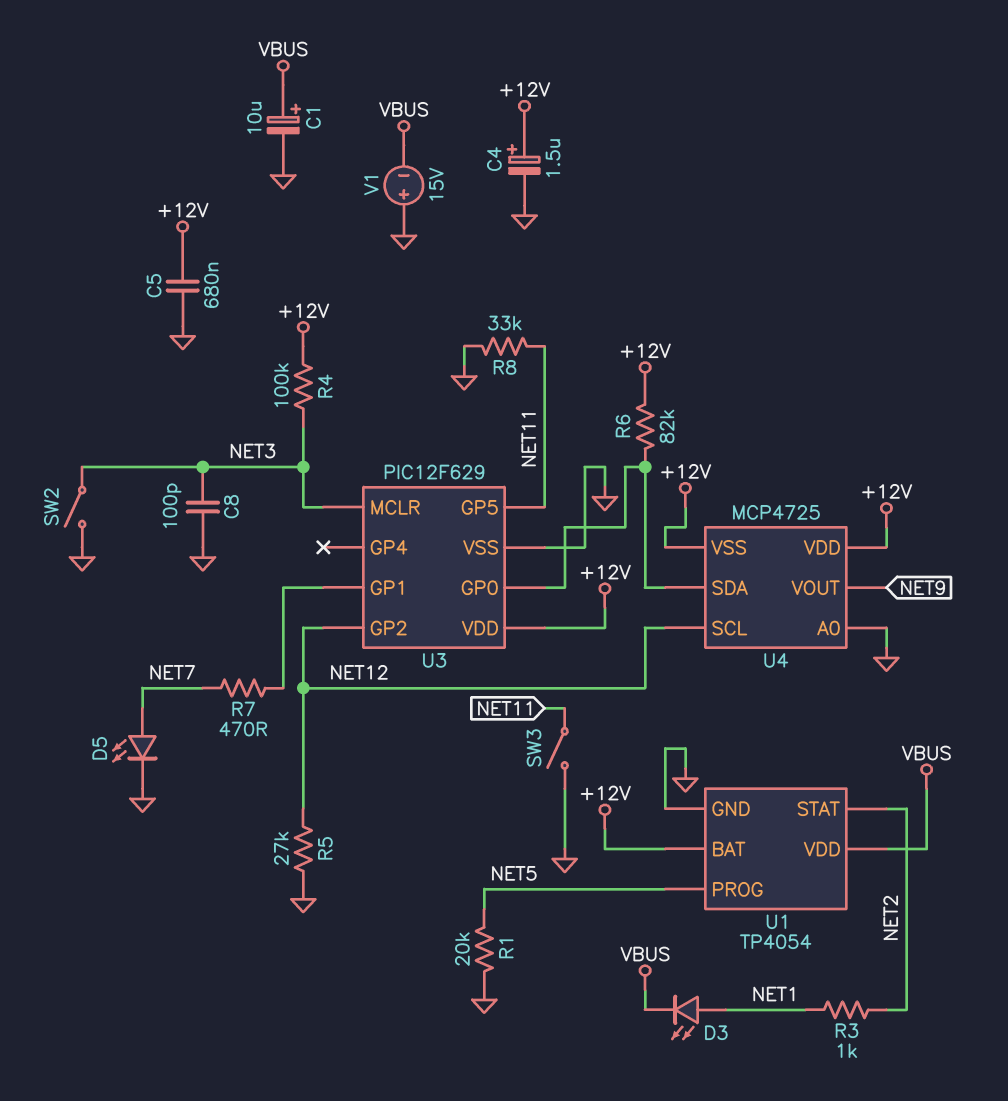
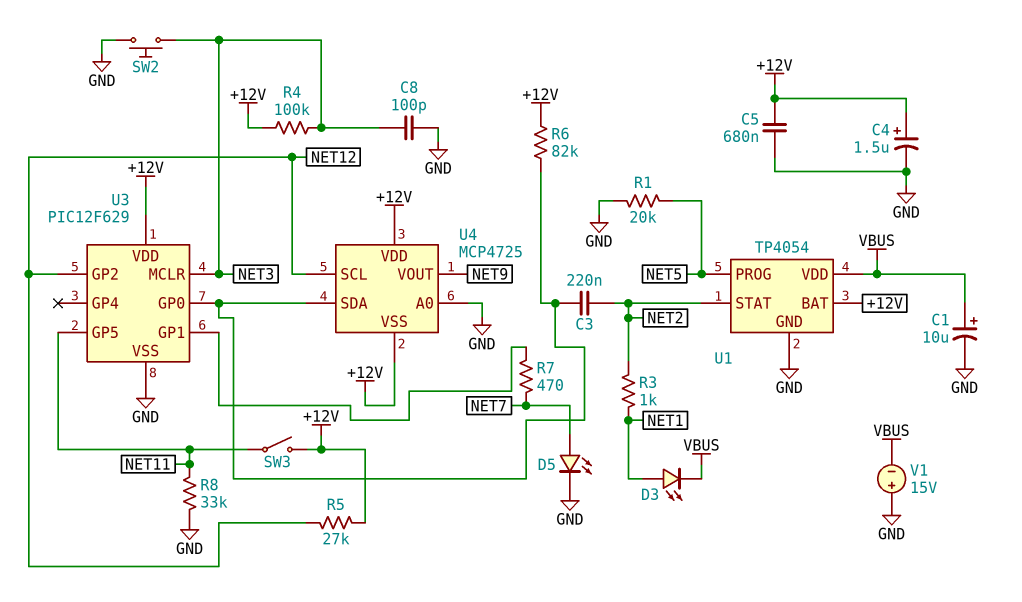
C3: none -> 220nF (NET2, U3/GP0)
R5: 27k (GND, NET12) -> 27k (+12V, NET12)
SW2: switch (GND, NET3) -> button (GND, NET3)
SW3: switch (GND, NET11) -> switch (+12V, NET11)

